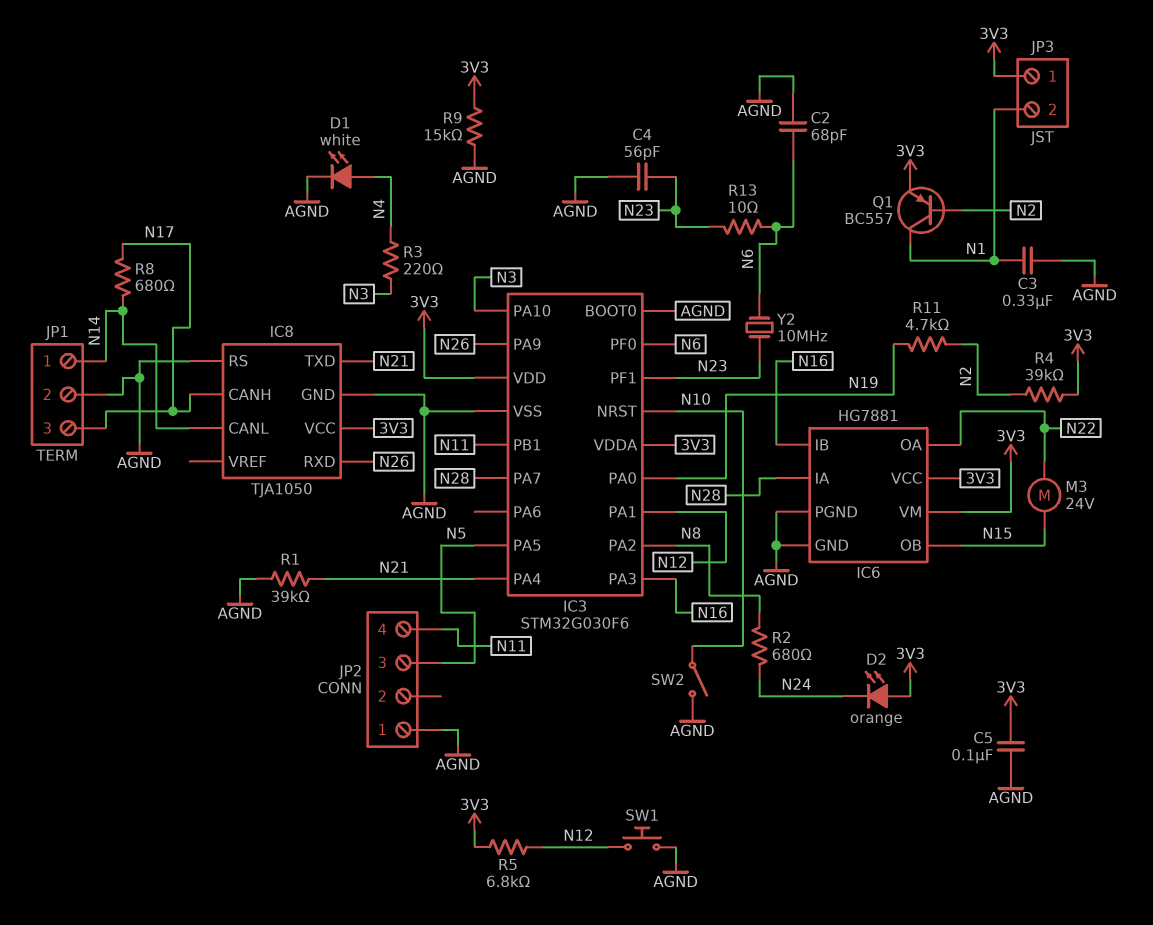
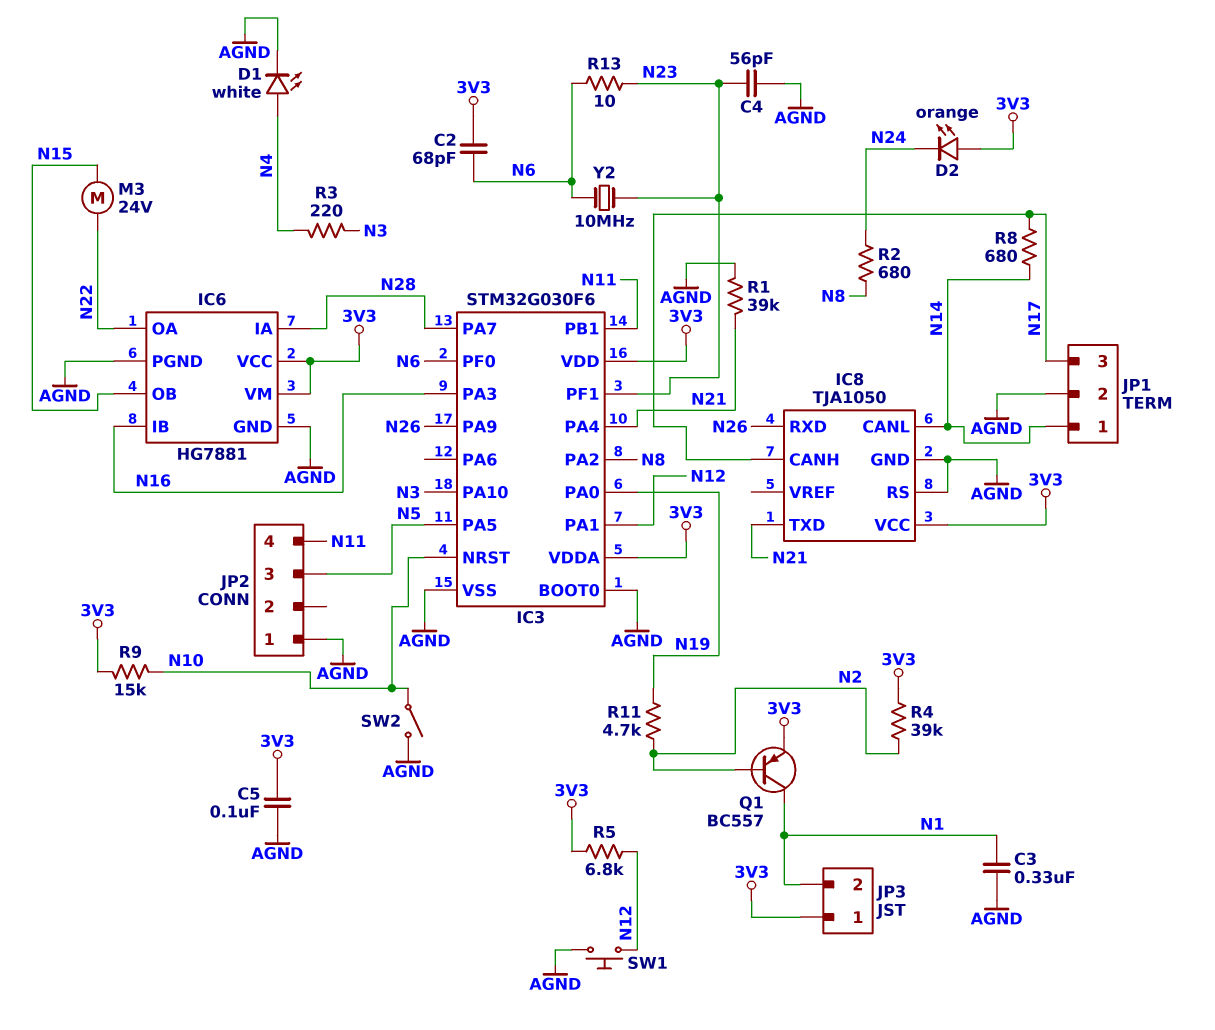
C2: 68pF (AGND, N6) -> 68pF (3V3, N6)
R9: 15k (3V3, AGND) -> 15k (3V3, N10)

